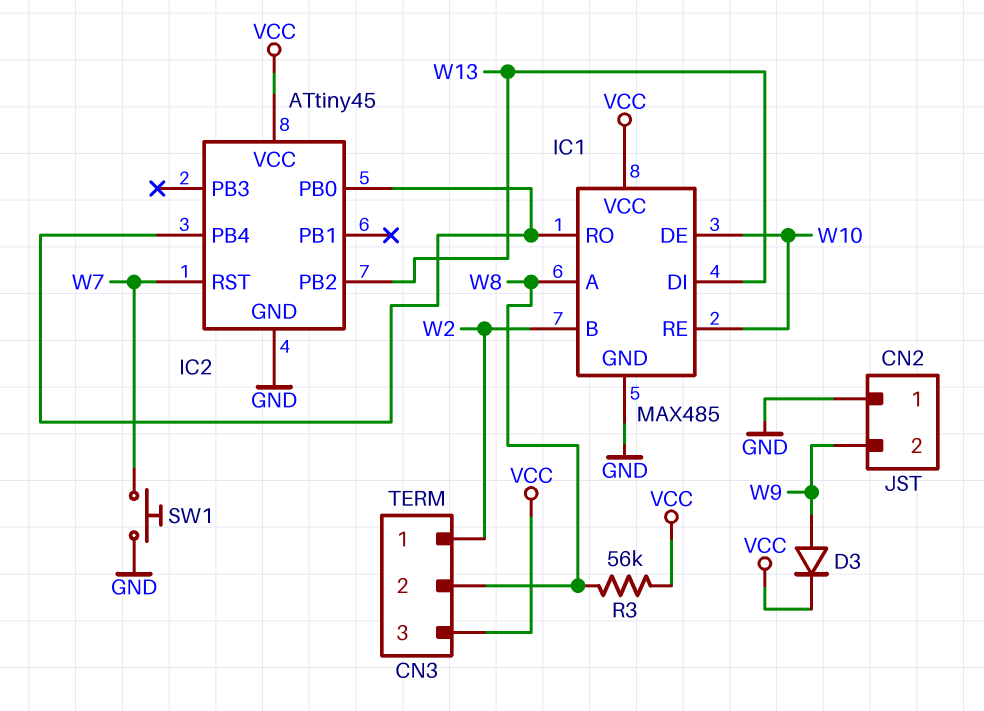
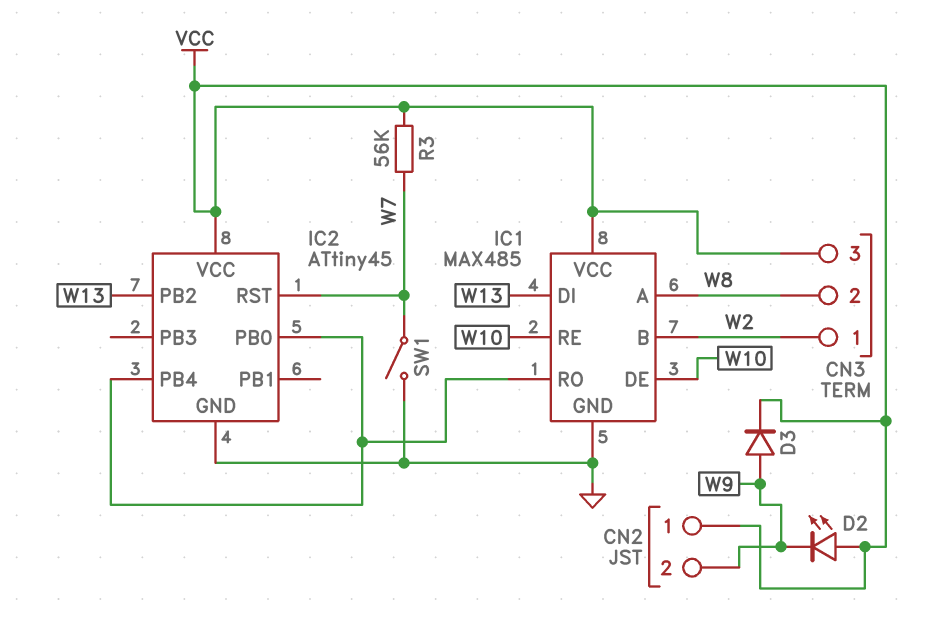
CN2 pin 1: GND -> VCC
D2: none -> LED (A VCC, K W9)
R3: 56k (VCC, W8) -> 56k (VCC, W7)
SW1: button (GND, W7) -> switch (GND, W7)

